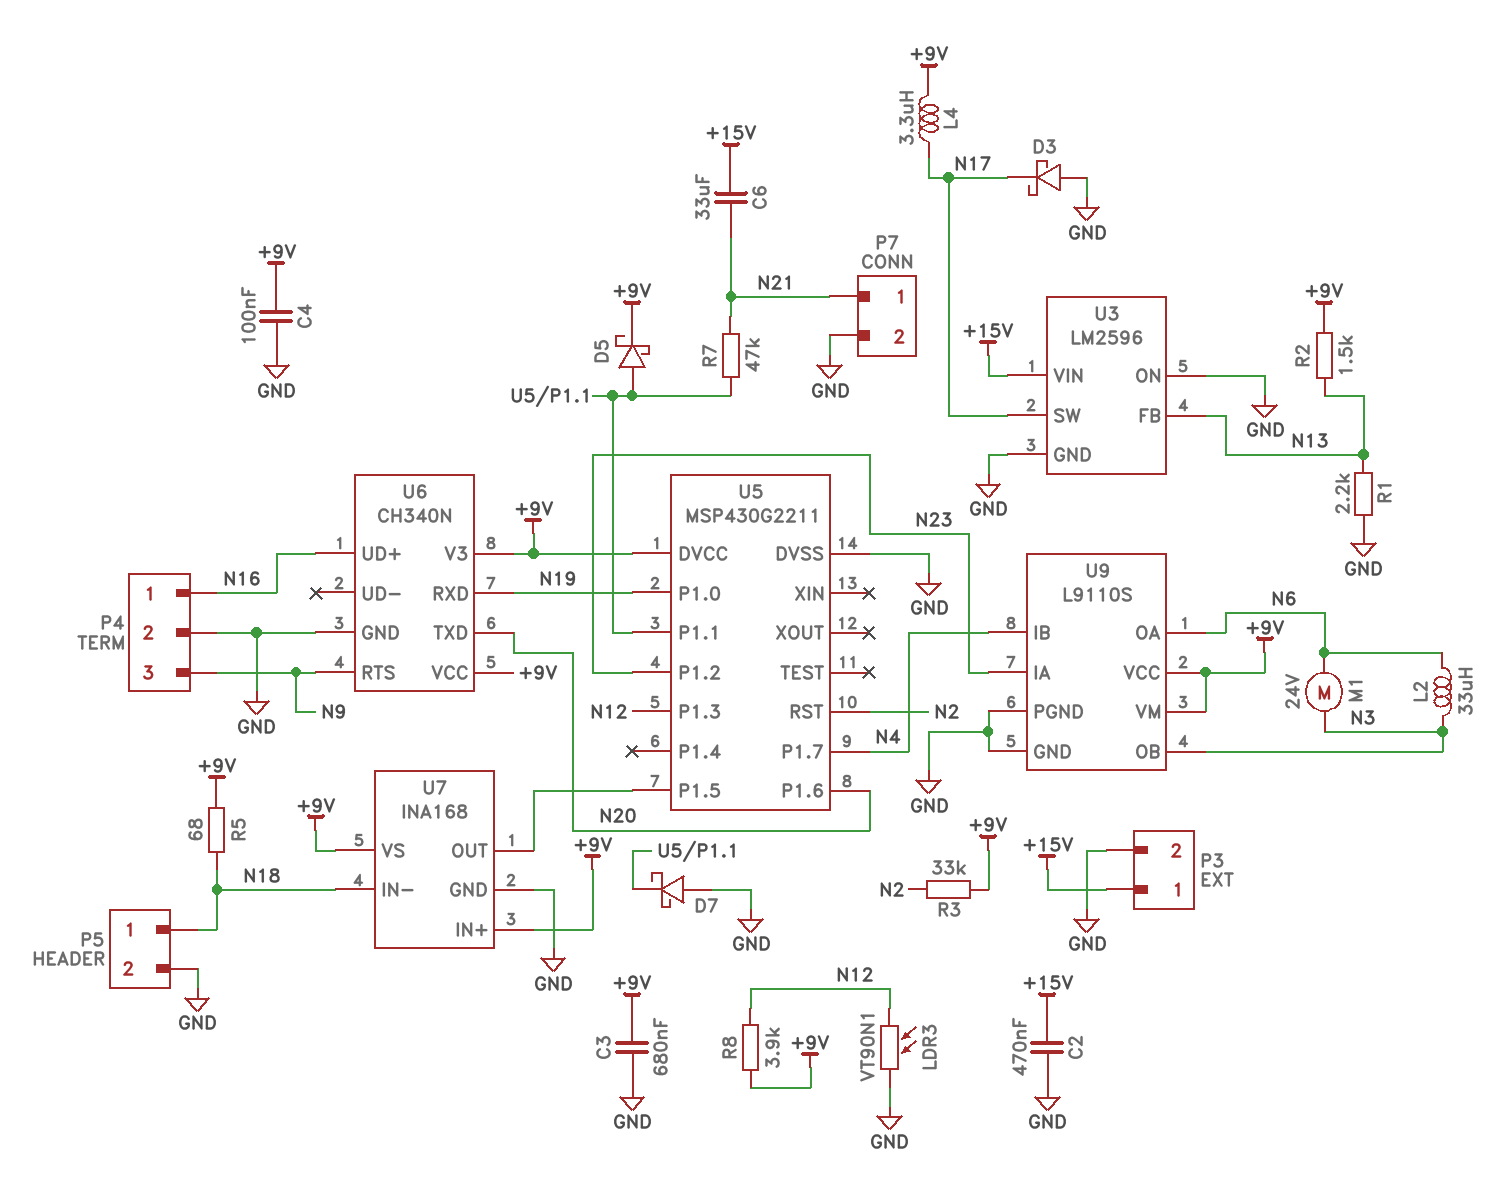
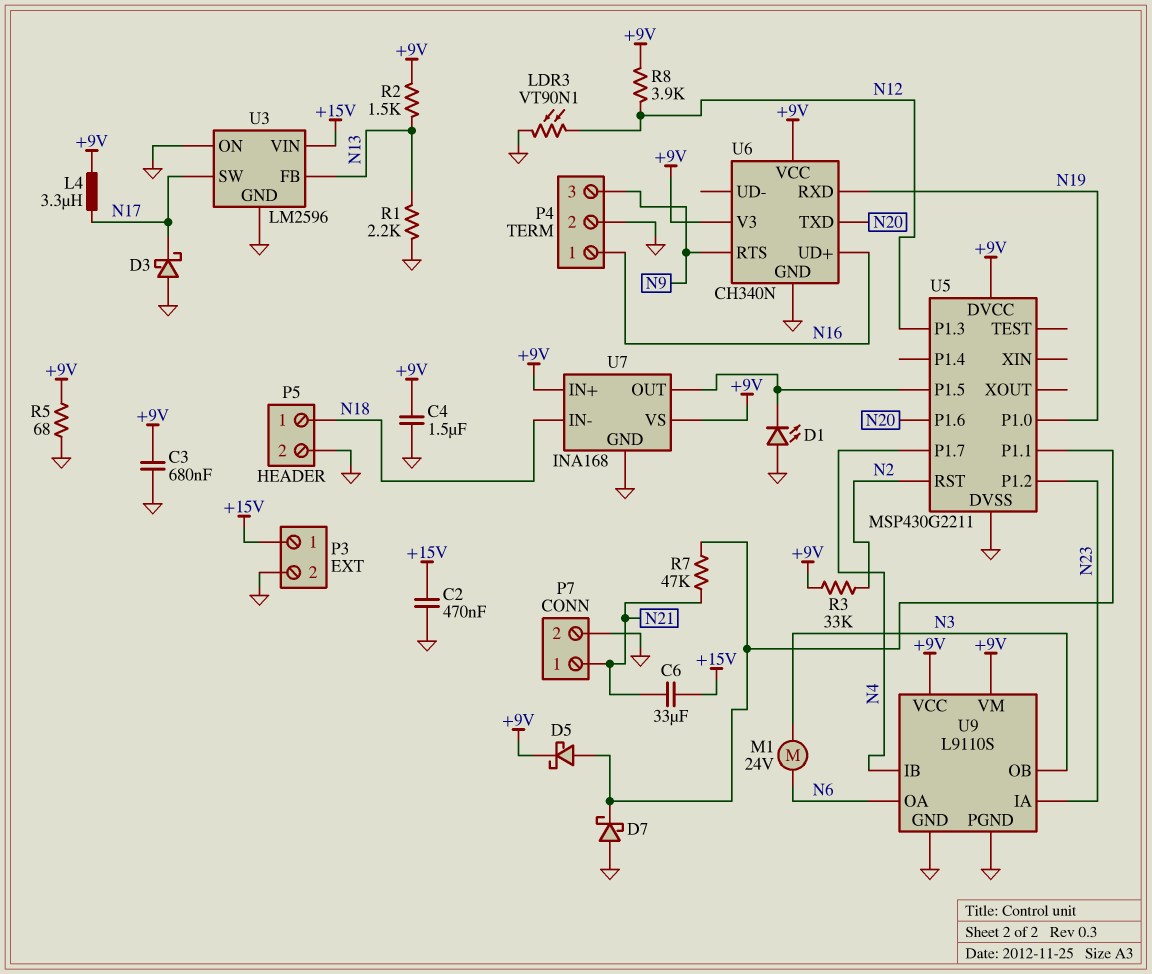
C4: 100nF (+9V, GND) -> 1.5uF (+9V, GND)
D1: none -> LED (A GND, K U5/P1.5)
L2: 33uH (N3, N6) -> none
R5: 68 (+9V, N18) -> 68 (+9V, GND)

